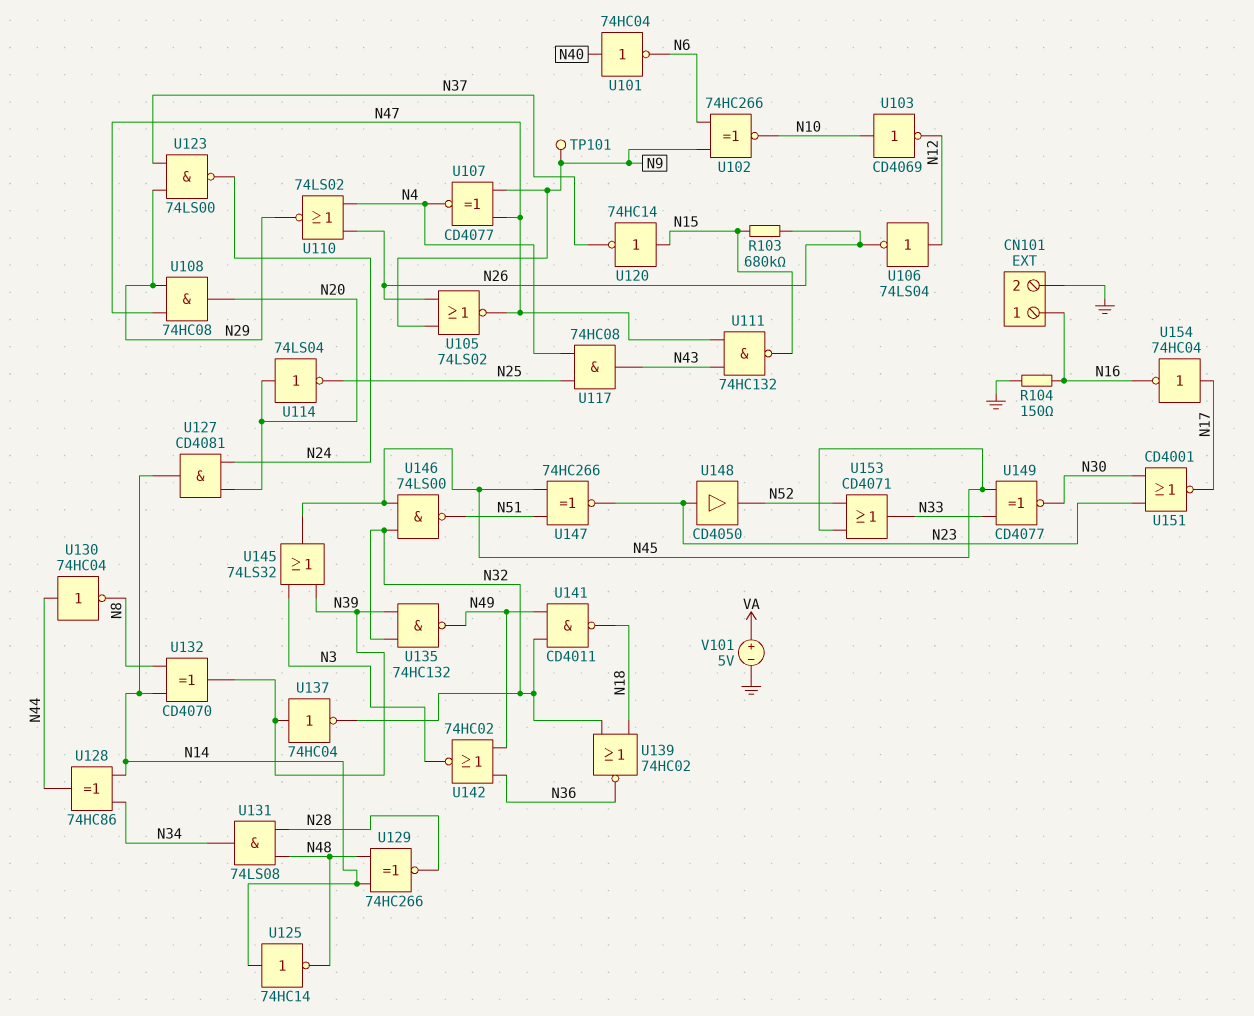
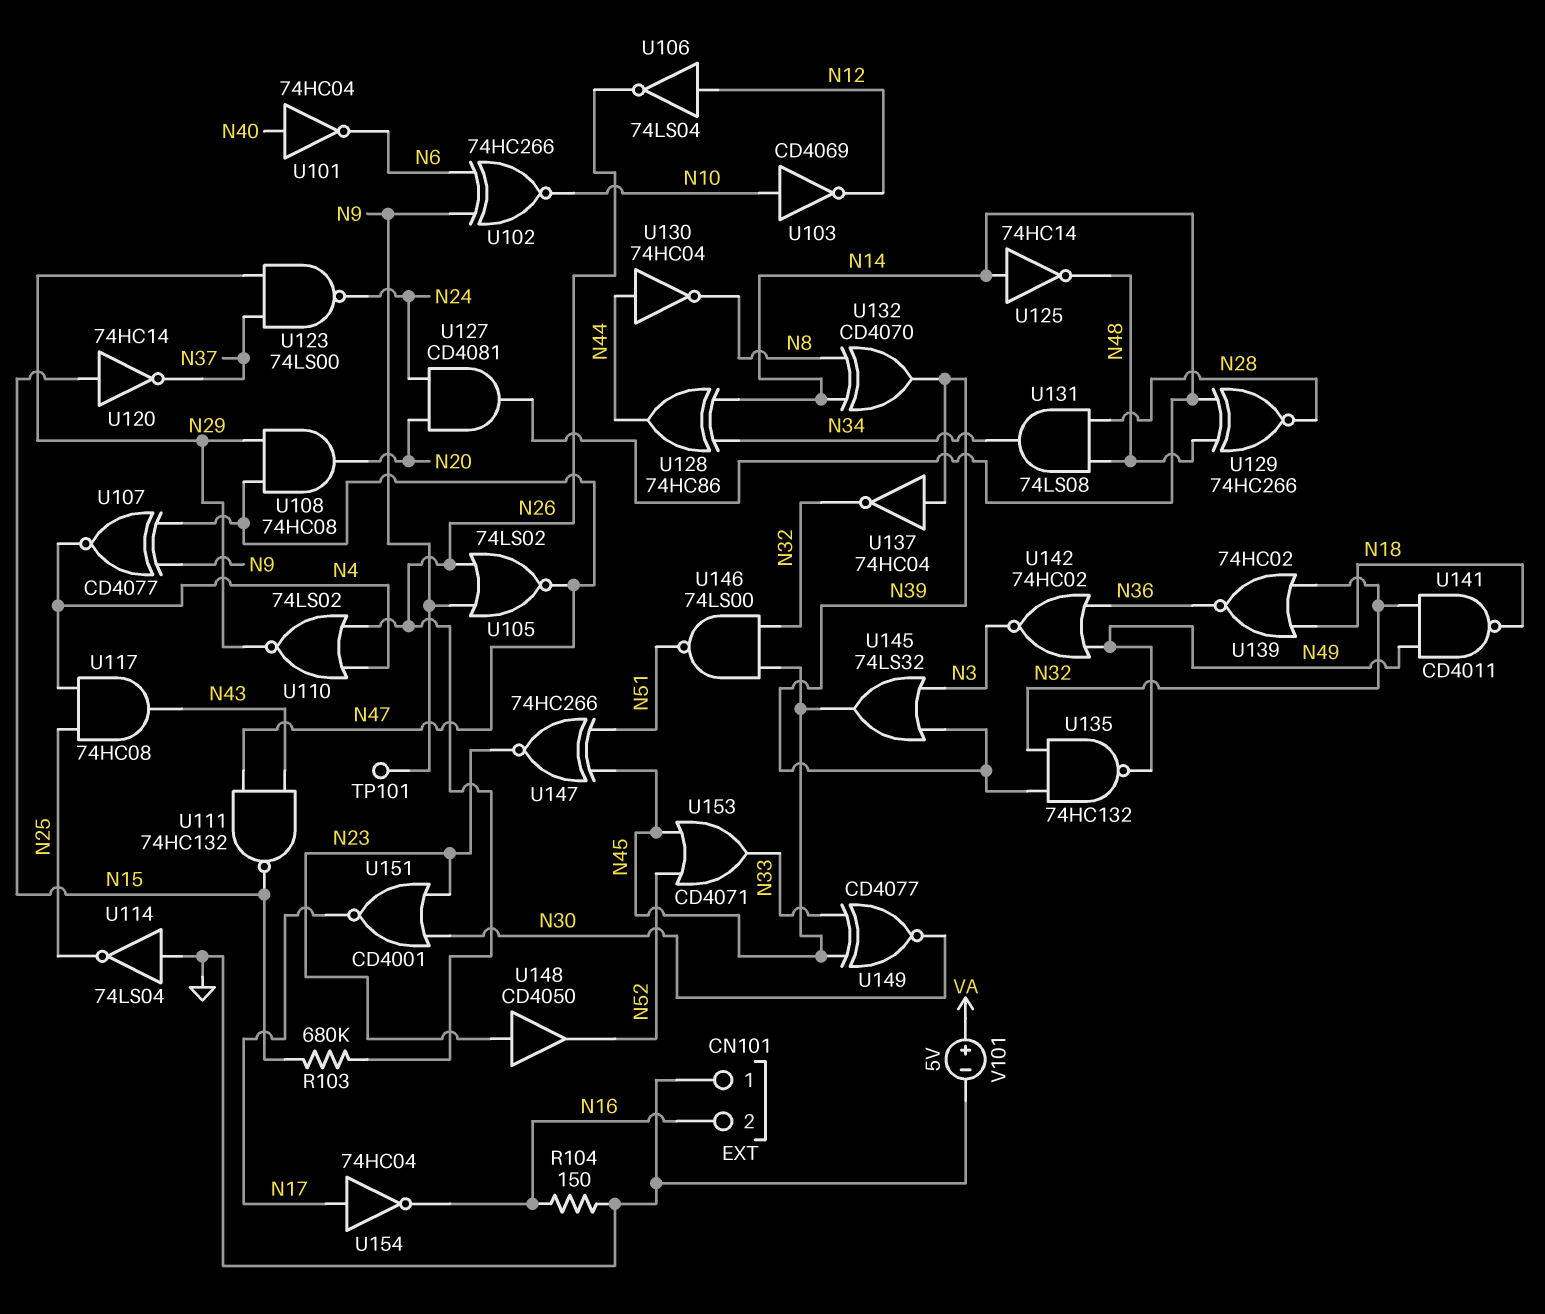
CN101 pin 1: N16 -> GND
CN101 pin 2: GND -> N16
U114: NOT 74LS04 (in N20, out N25) -> NOT 74LS04 (in GND, out N25)

